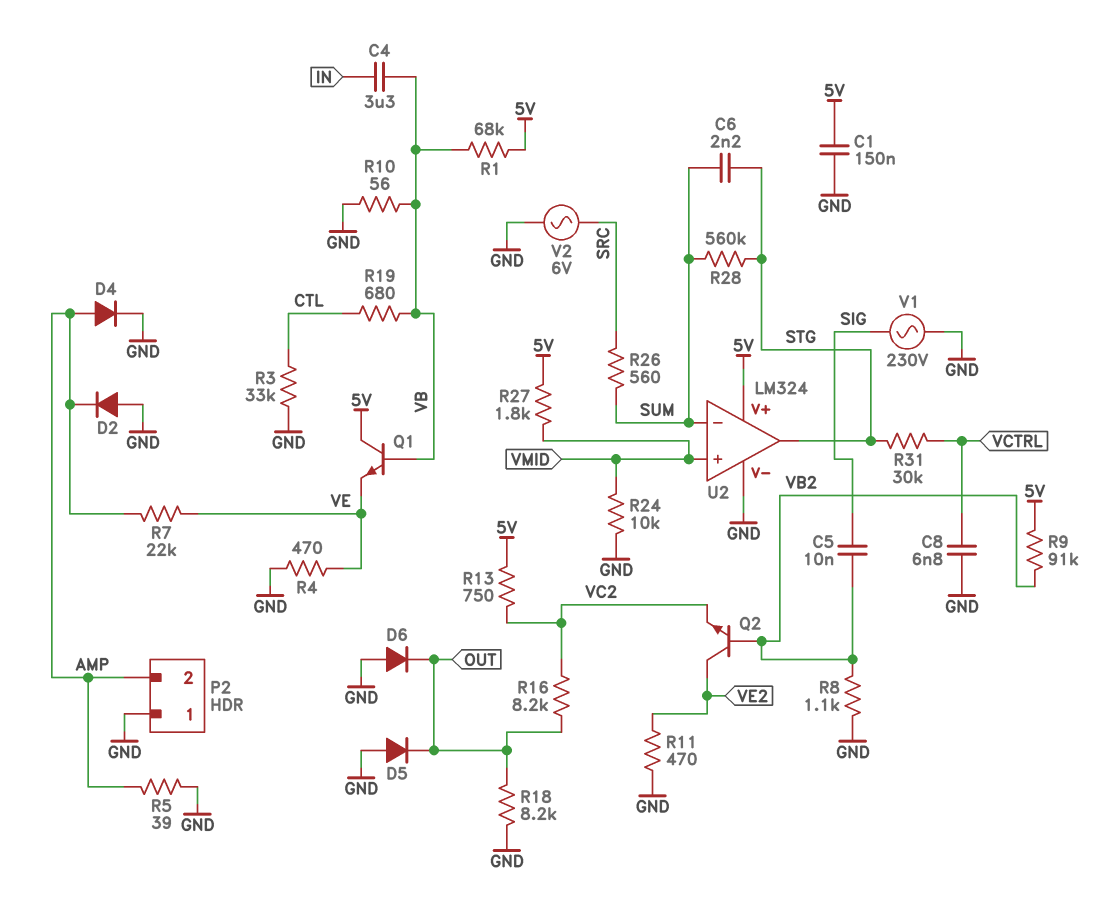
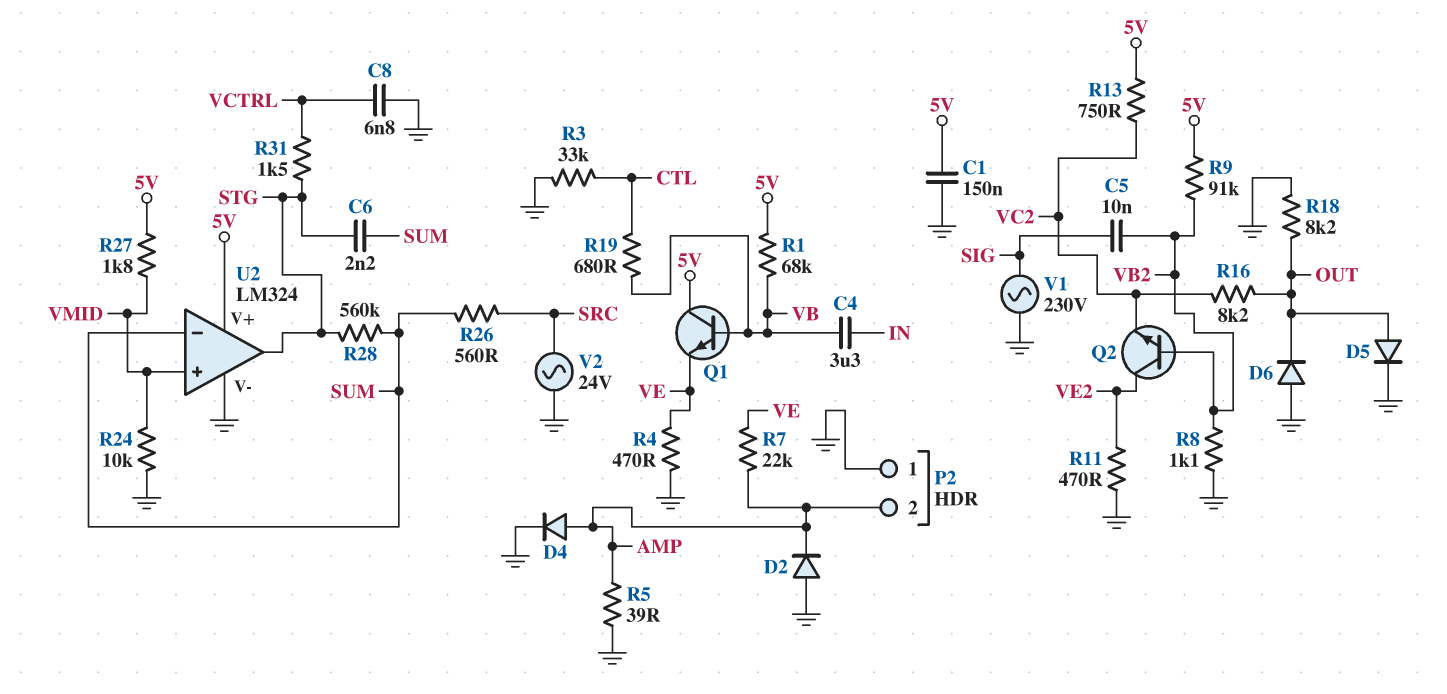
D5: diode (A GND, K OUT) -> diode (A OUT, K GND)
R10: 56 (GND, VB) -> none
R31: 30k (STG, VCTRL) -> 1.5k (STG, VCTRL)
V2: AC 6V (GND, SRC) -> AC 24V (GND, SRC)

